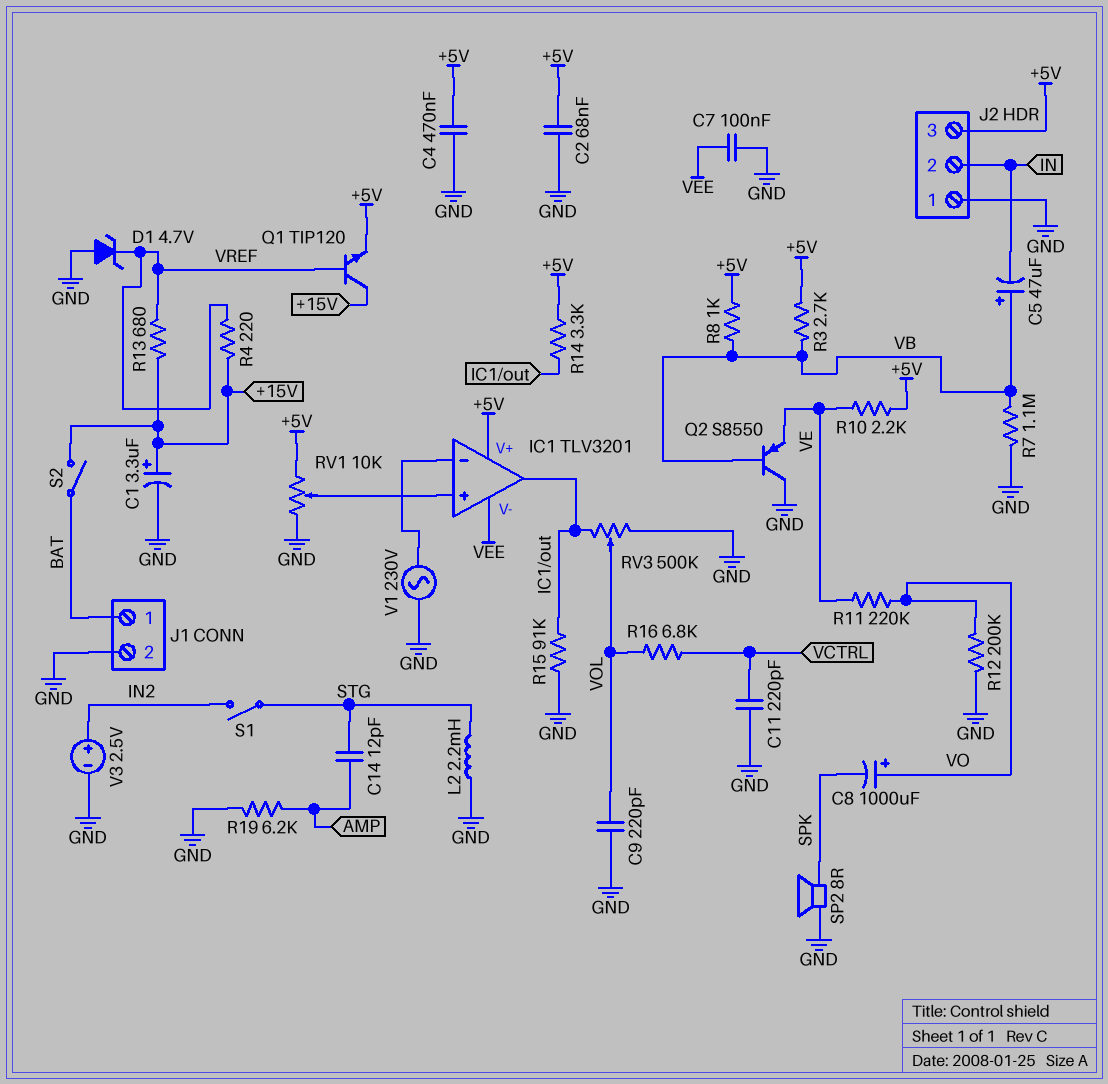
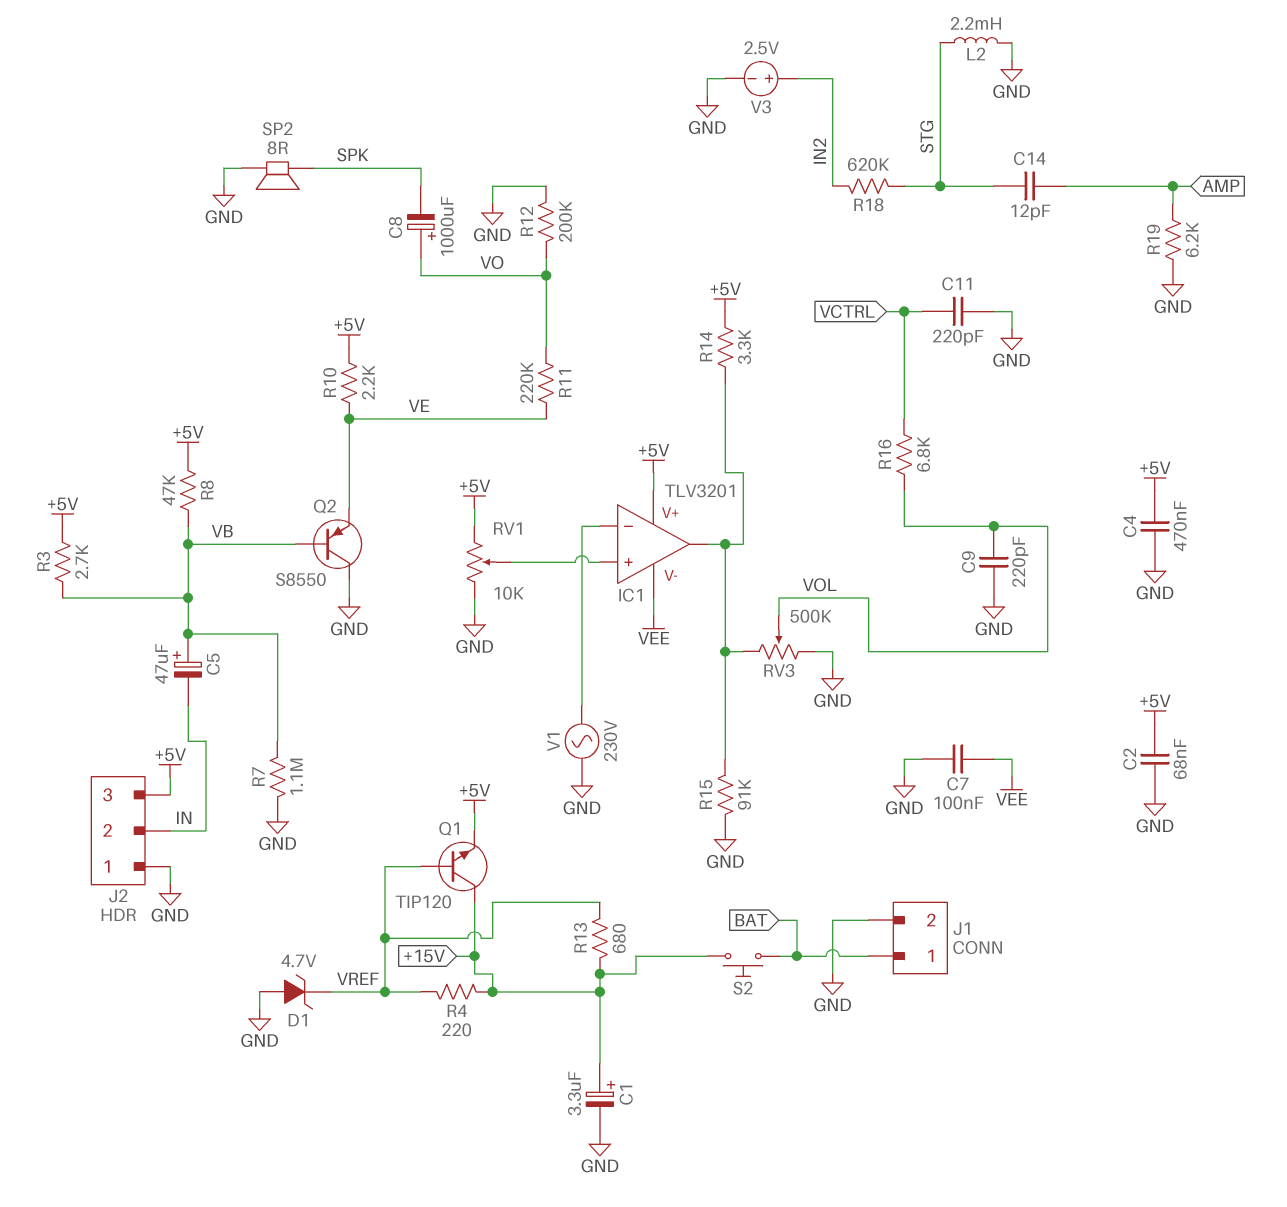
R8: 1k (+5V, VB) -> 47k (+5V, VB)
R18: none -> 620k (IN2, STG)
S1: switch (IN2, STG) -> none
S2: switch (+15V, BAT) -> button (+15V, BAT)

